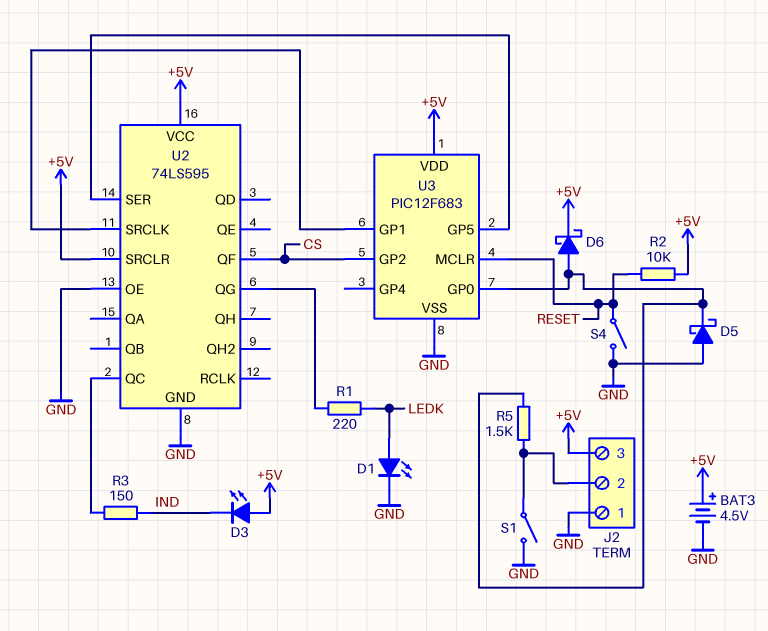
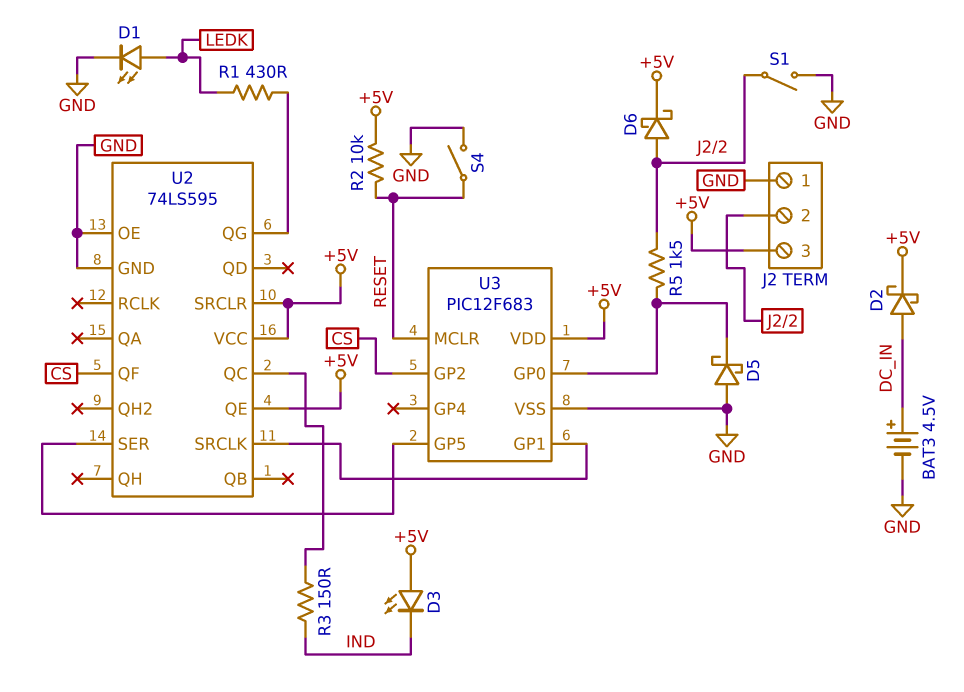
BAT3: 4.5V (plus +5V, minus GND) -> 4.5V (plus DC_IN, minus GND)
D2: none -> schottky (A DC_IN, K +5V)
D6: schottky (A U3/GP0, K +5V) -> schottky (A J2/2, K +5V)
R1: 220 (LEDK, U2/QG) -> 430 (LEDK, U2/QG)
U2 pin QE: none -> +5V

